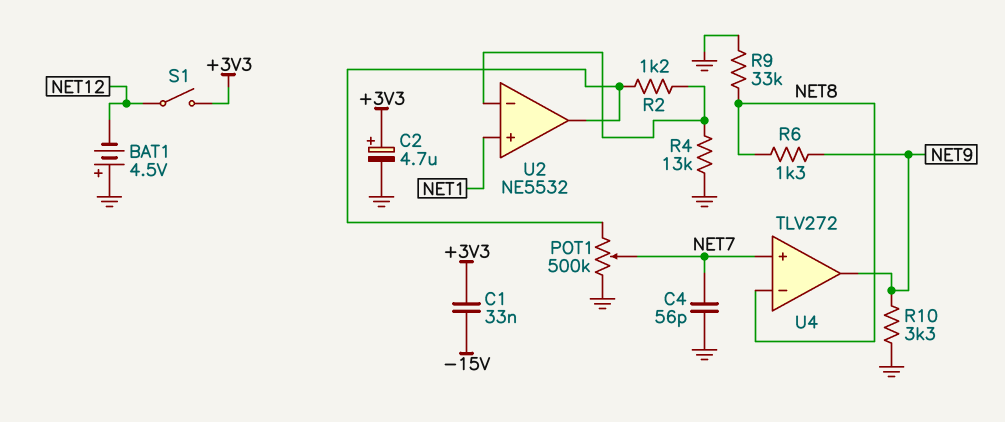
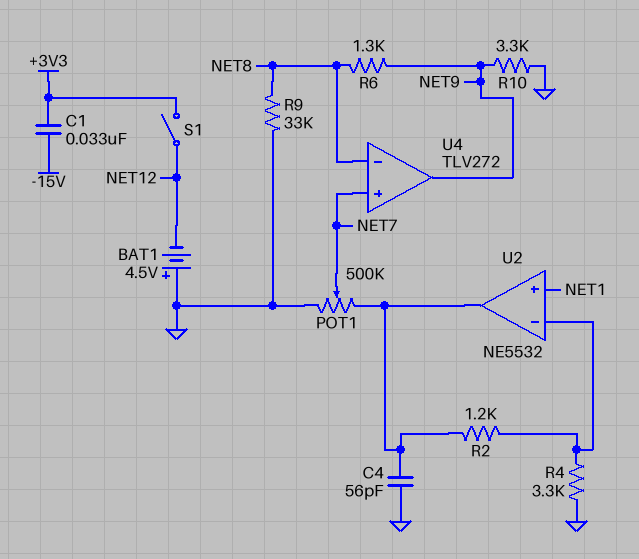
C2: 4.7uF (plus +3V3, minus GND) -> none
C4: 56pF (GND, NET7) -> 56pF (GND, U2/out)
R4: 13k (GND, U2/in-) -> 3.3k (GND, U2/in-)

